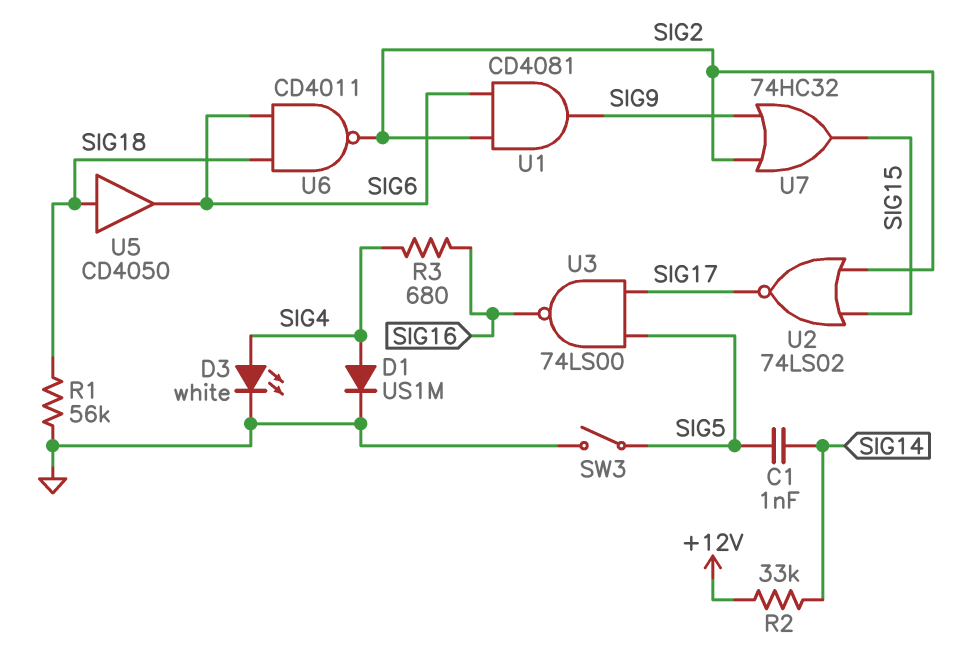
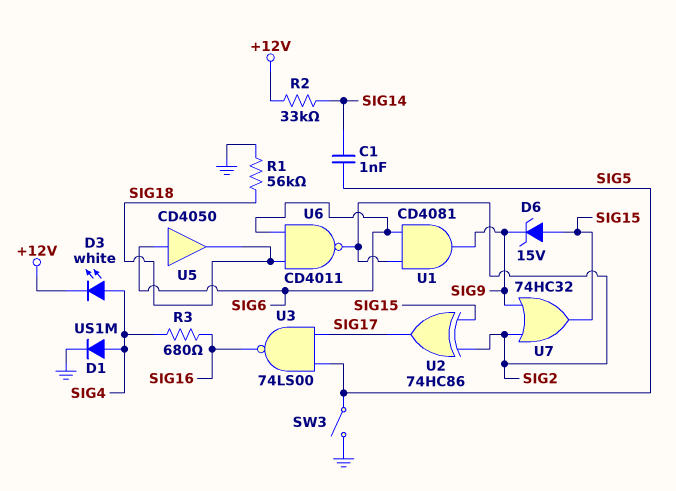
D3: LED white (A SIG4, K GND) -> LED white (A SIG4, K +12V)
D6: none -> zener 15V (A SIG15, K SIG9)
U2: NOR 74LS02 (in SIG2, in SIG15, out SIG17) -> XOR 74HC86 (in SIG2, in SIG15, out SIG17)
U5: buffer CD4050 (in SIG18, out SIG6) -> buffer CD4050 (in SIG6, out SIG18)

